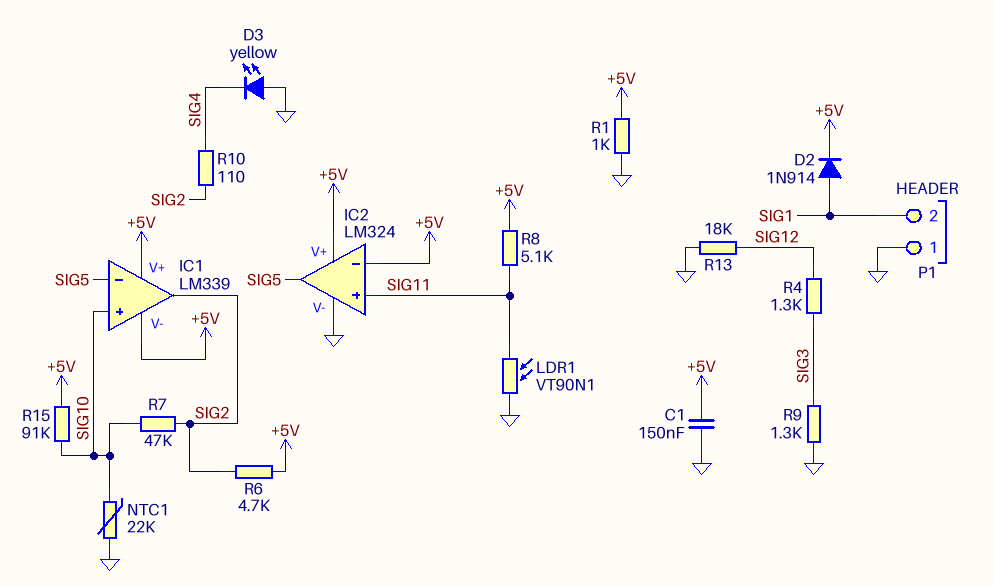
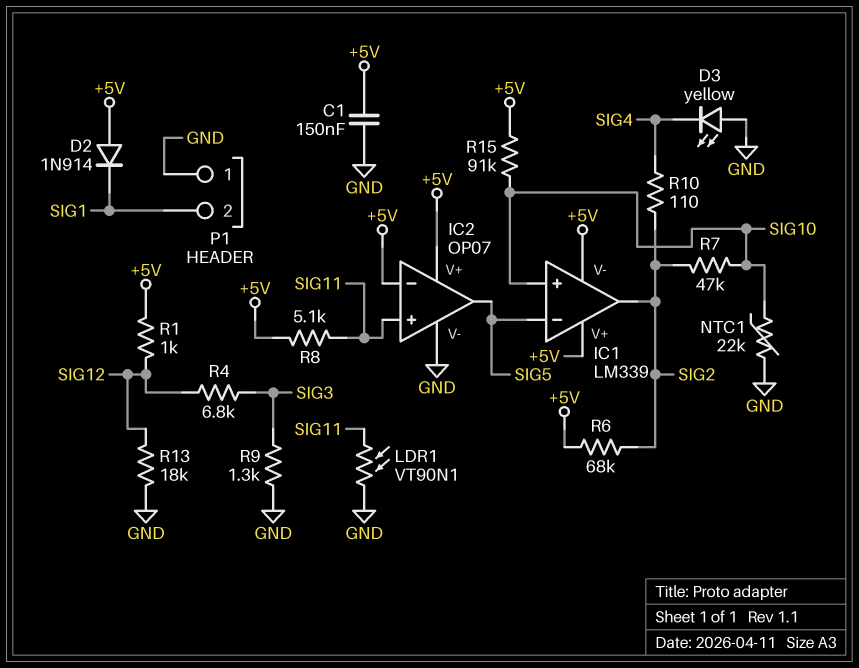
D2: diode 1N914 (A SIG1, K +5V) -> diode 1N914 (A +5V, K SIG1)
IC2: LM324 -> OP07
R1: 1k (+5V, GND) -> 1k (+5V, SIG12)
R4: 1.3k (SIG3, SIG12) -> 6.8k (SIG3, SIG12)
R6: 4.7k (+5V, SIG2) -> 68k (+5V, SIG2)

